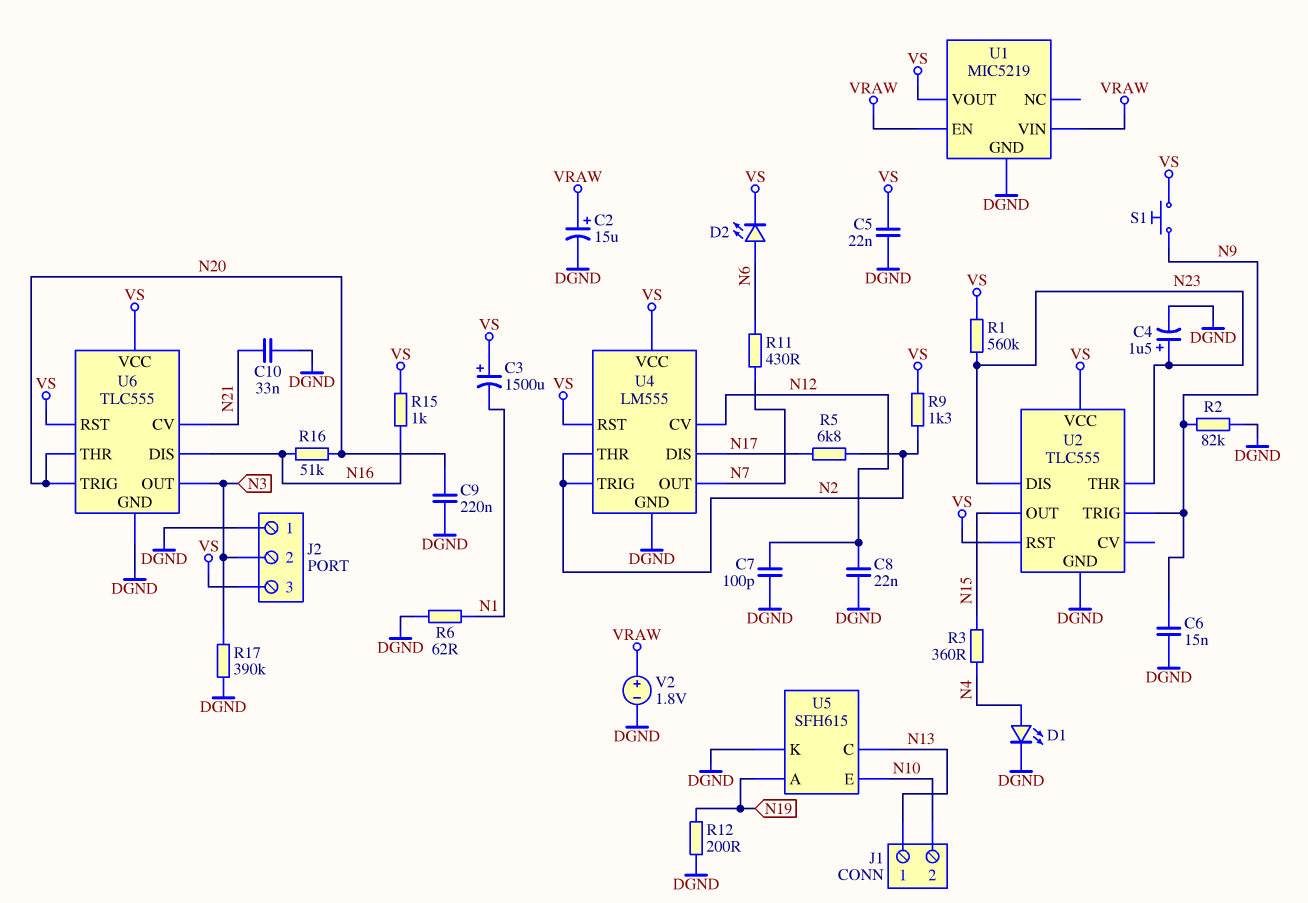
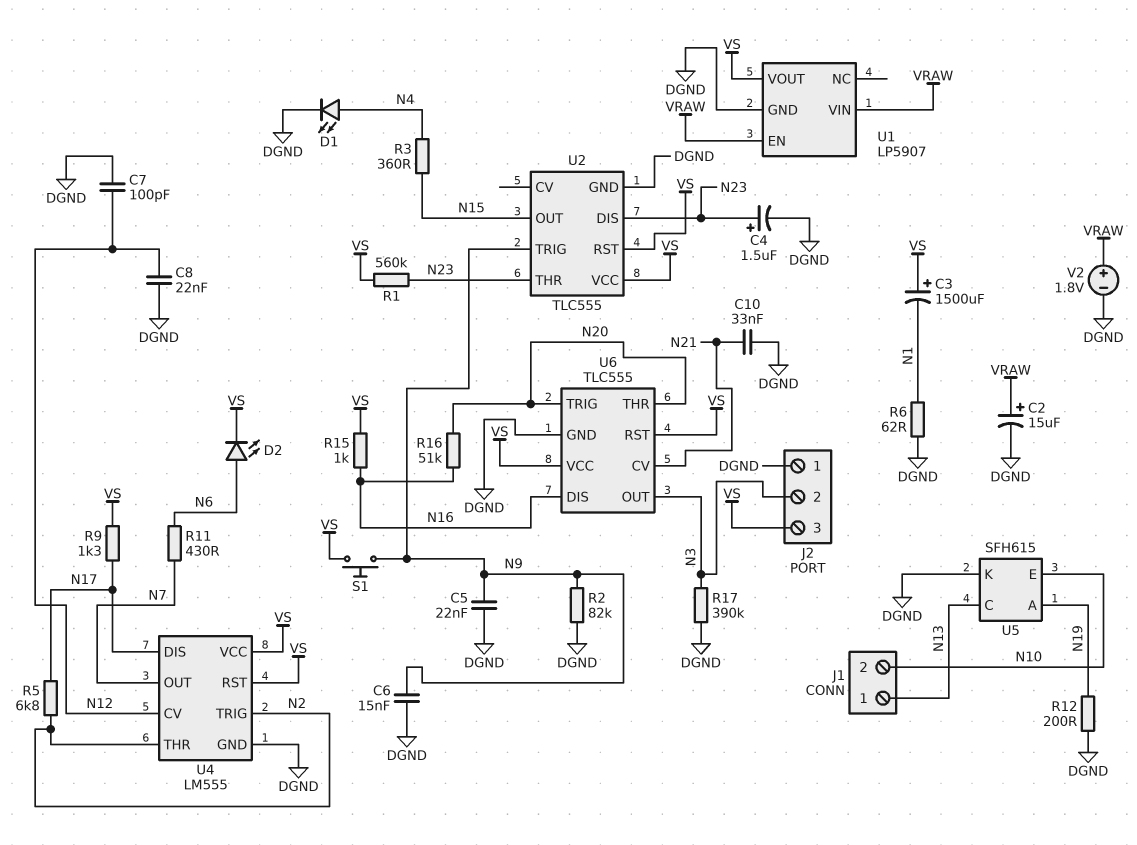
C5: 22nF (DGND, VS) -> 22nF (DGND, N9)
C9: 220nF (DGND, N20) -> none
R9: 1.3k (N2, VS) -> 1.3k (N17, VS)
U1: MIC5219 -> LP5907

